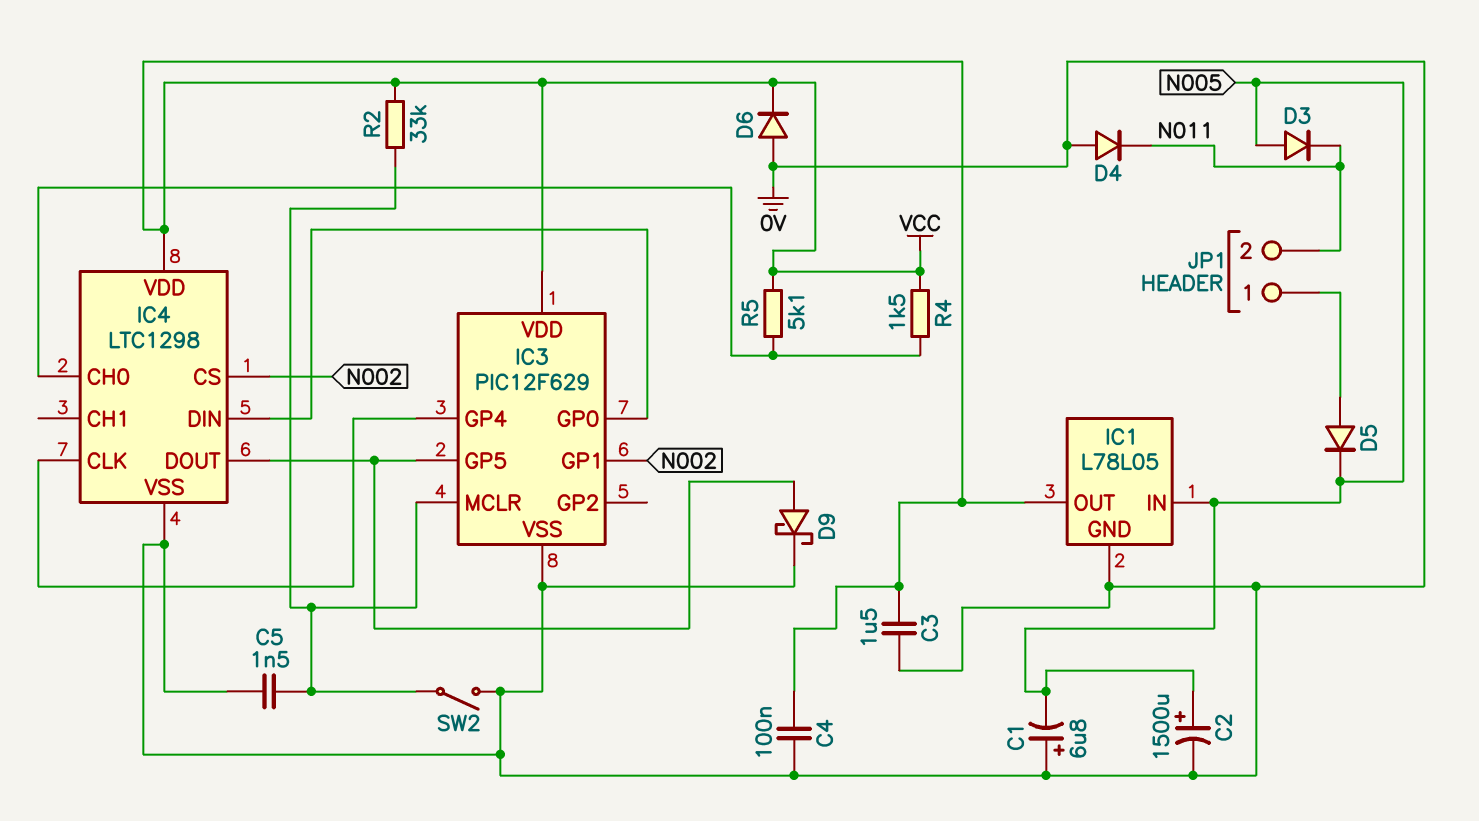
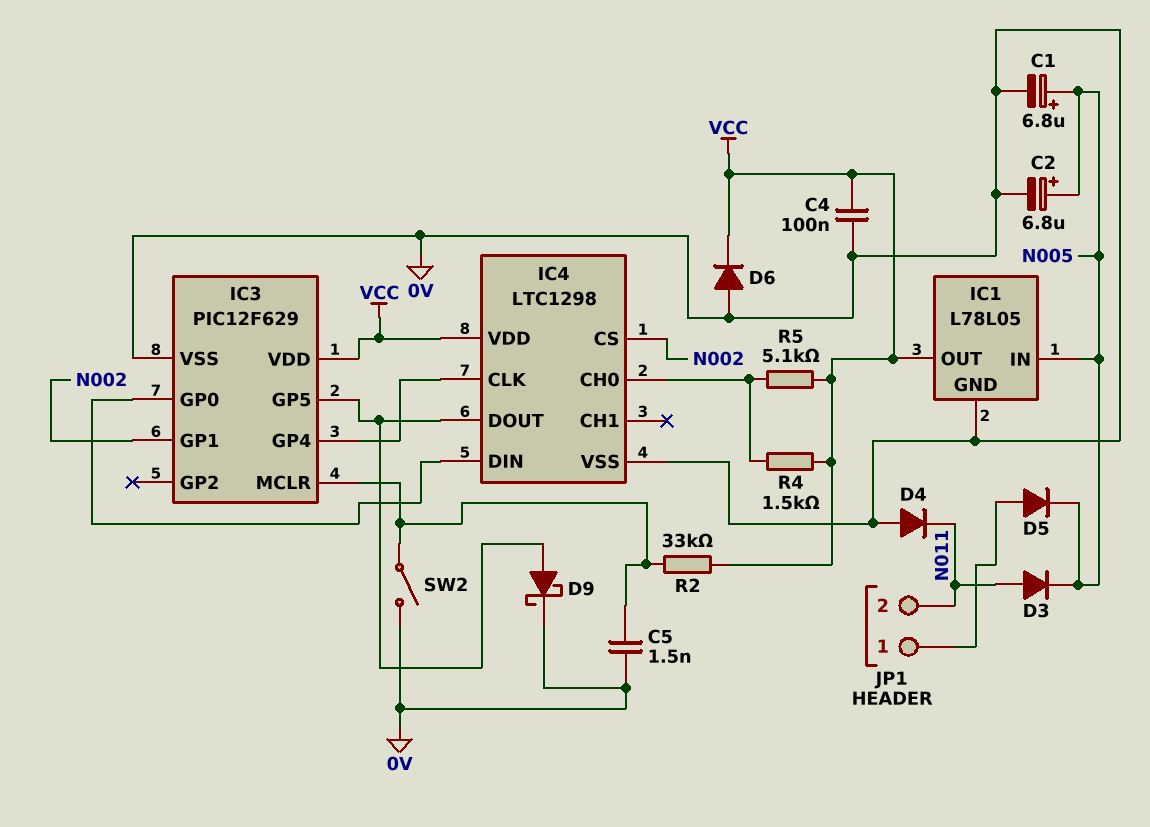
C1: 6.8uF (plus 0V, minus N005) -> 6.8uF (plus N005, minus 0V)
C2: 1500uF (plus N005, minus 0V) -> 6.8uF (plus N005, minus 0V)
C3: 1.5uF (0V, VCC) -> none
D3: diode (A N005, K N011) -> diode (A N011, K N005)

